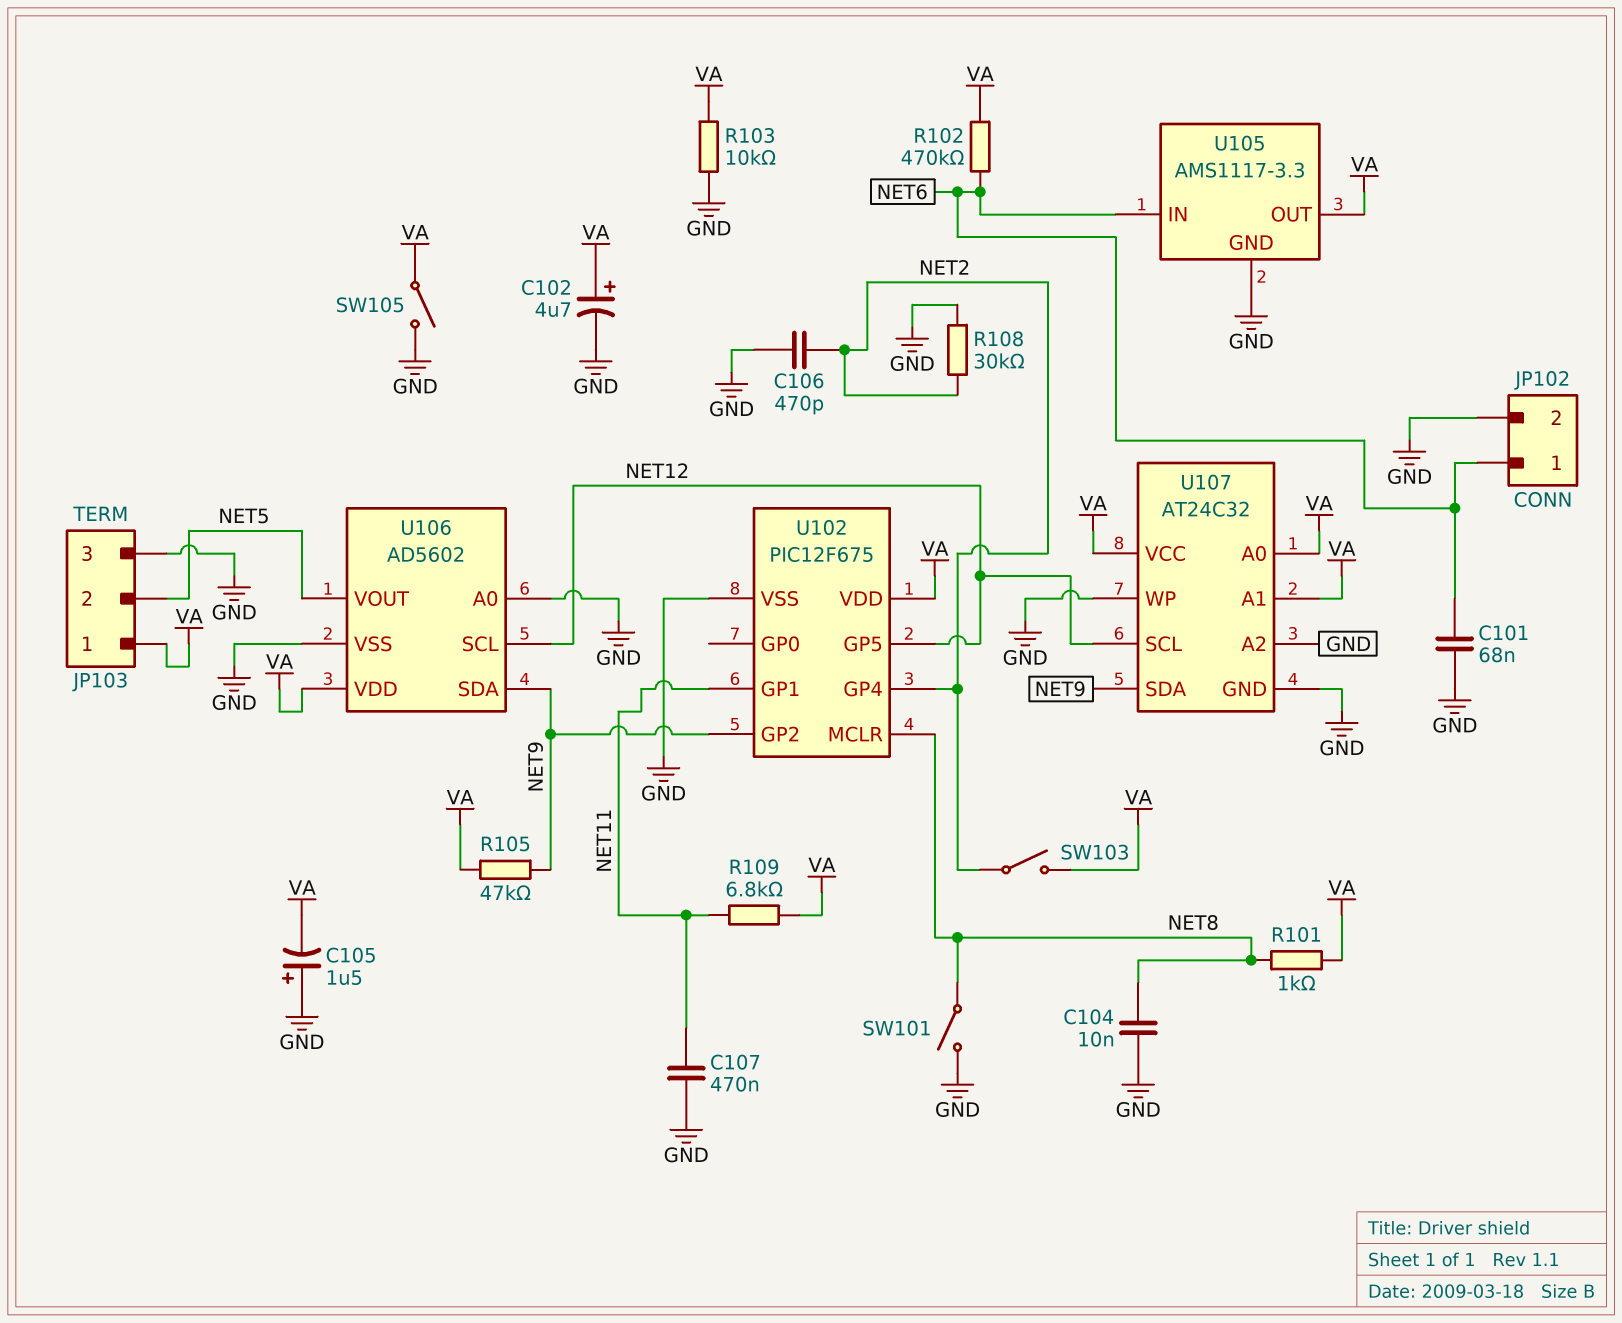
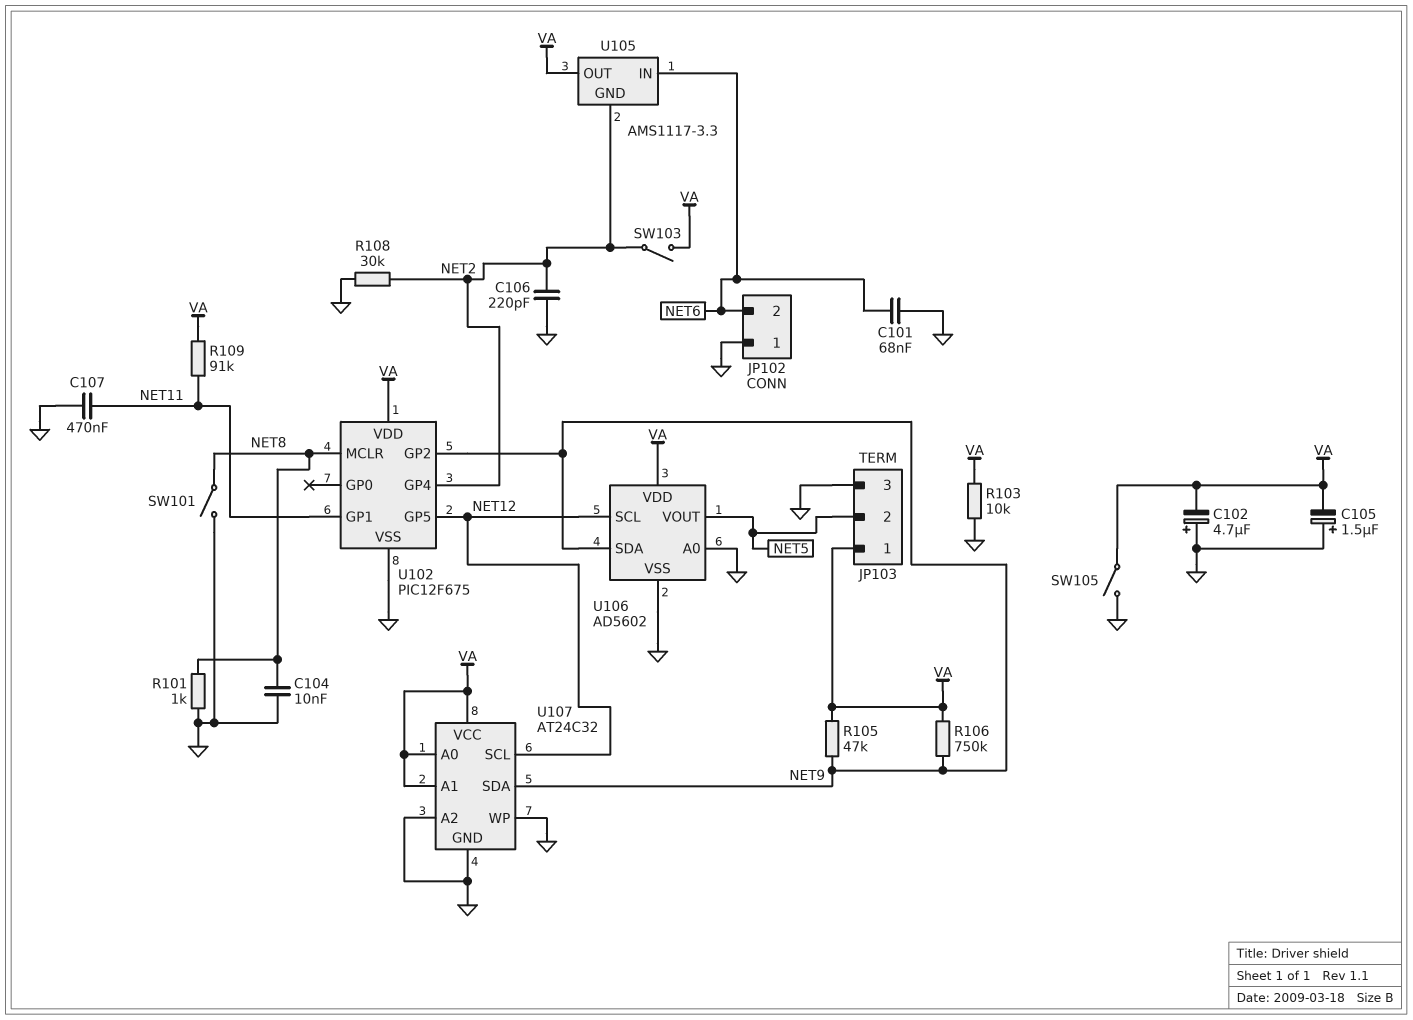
C102: 4.7uF (plus VA, minus GND) -> 4.7uF (plus GND, minus VA)
C106: 470pF (GND, NET2) -> 220pF (GND, NET2)
JP102 pin 1: NET6 -> GND
JP102 pin 2: GND -> NET6
R101: 1k (NET8, VA) -> 1k (GND, NET8)
R102: 470k (NET6, VA) -> none
R106: none -> 750k (NET9, VA)
R109: 6.8k (NET11, VA) -> 91k (NET11, VA)
U105 pin GND: GND -> NET2

